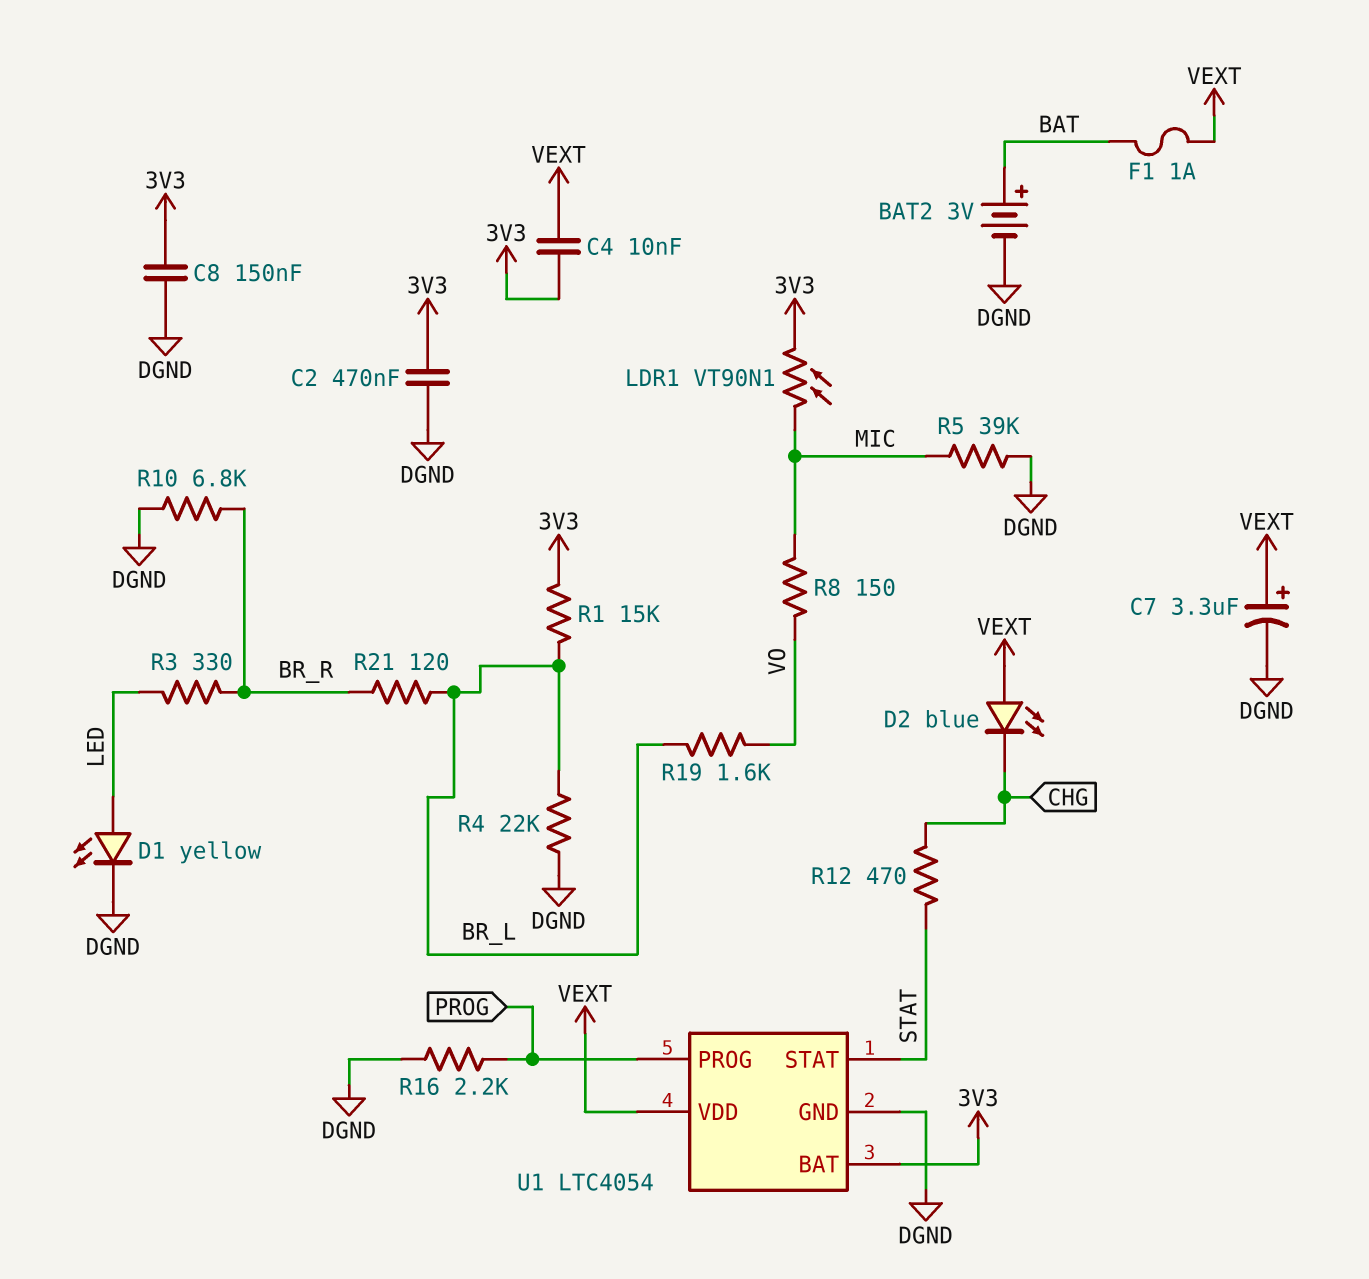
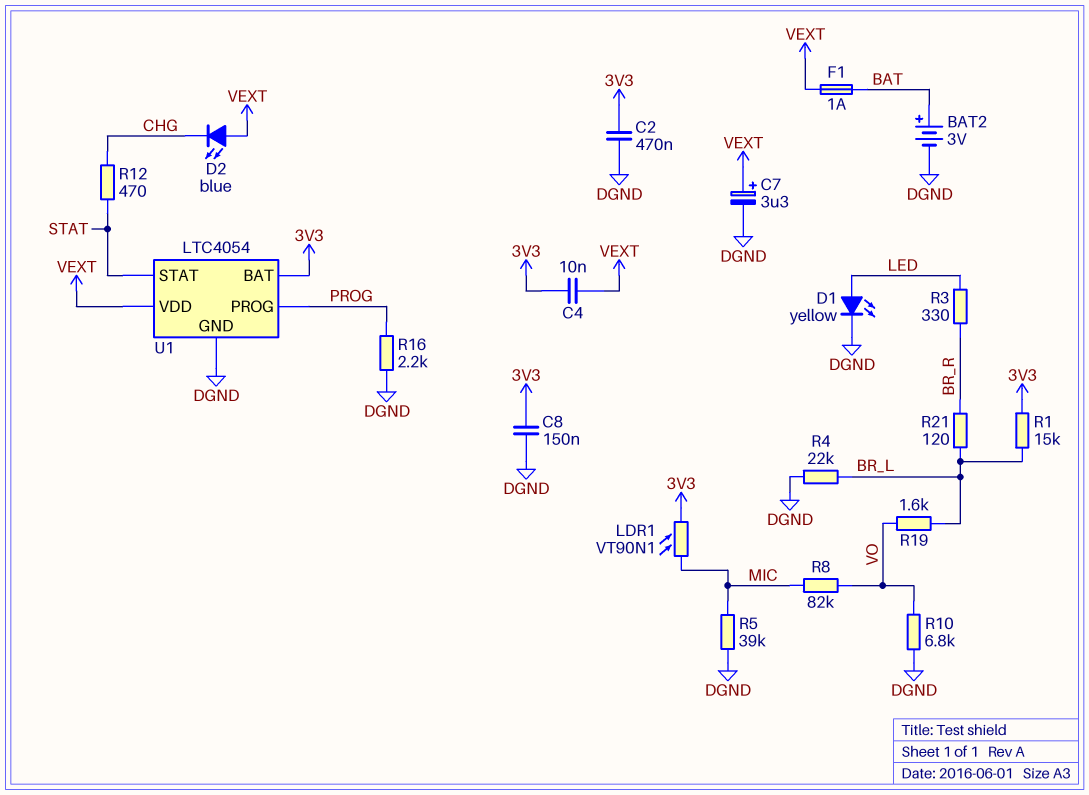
R8: 150 (MIC, VO) -> 82k (MIC, VO)
R10: 6.8k (BR_R, DGND) -> 6.8k (DGND, VO)

